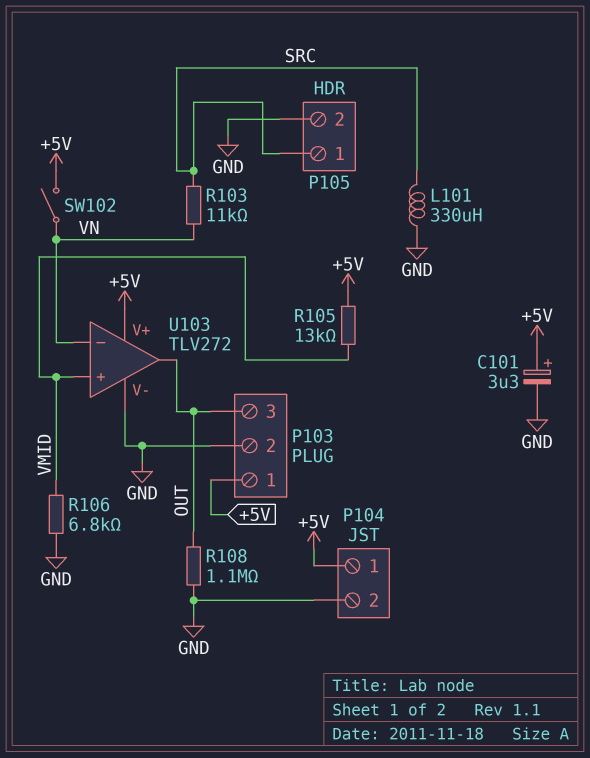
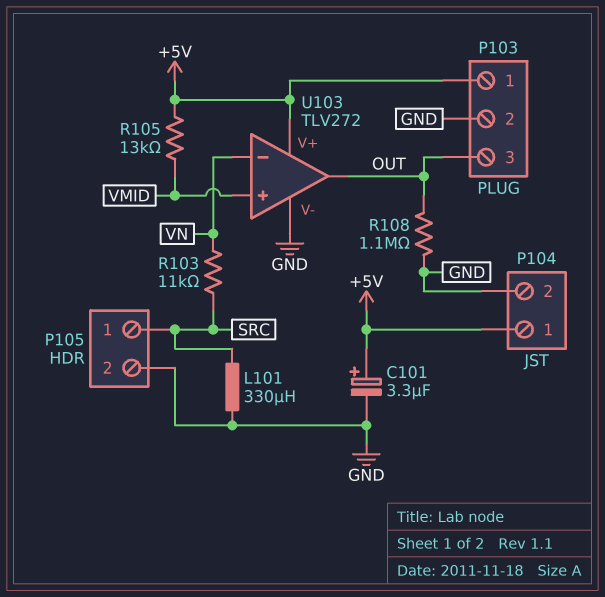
R106: 6.8k (GND, VMID) -> none
SW102: switch (+5V, VN) -> none

